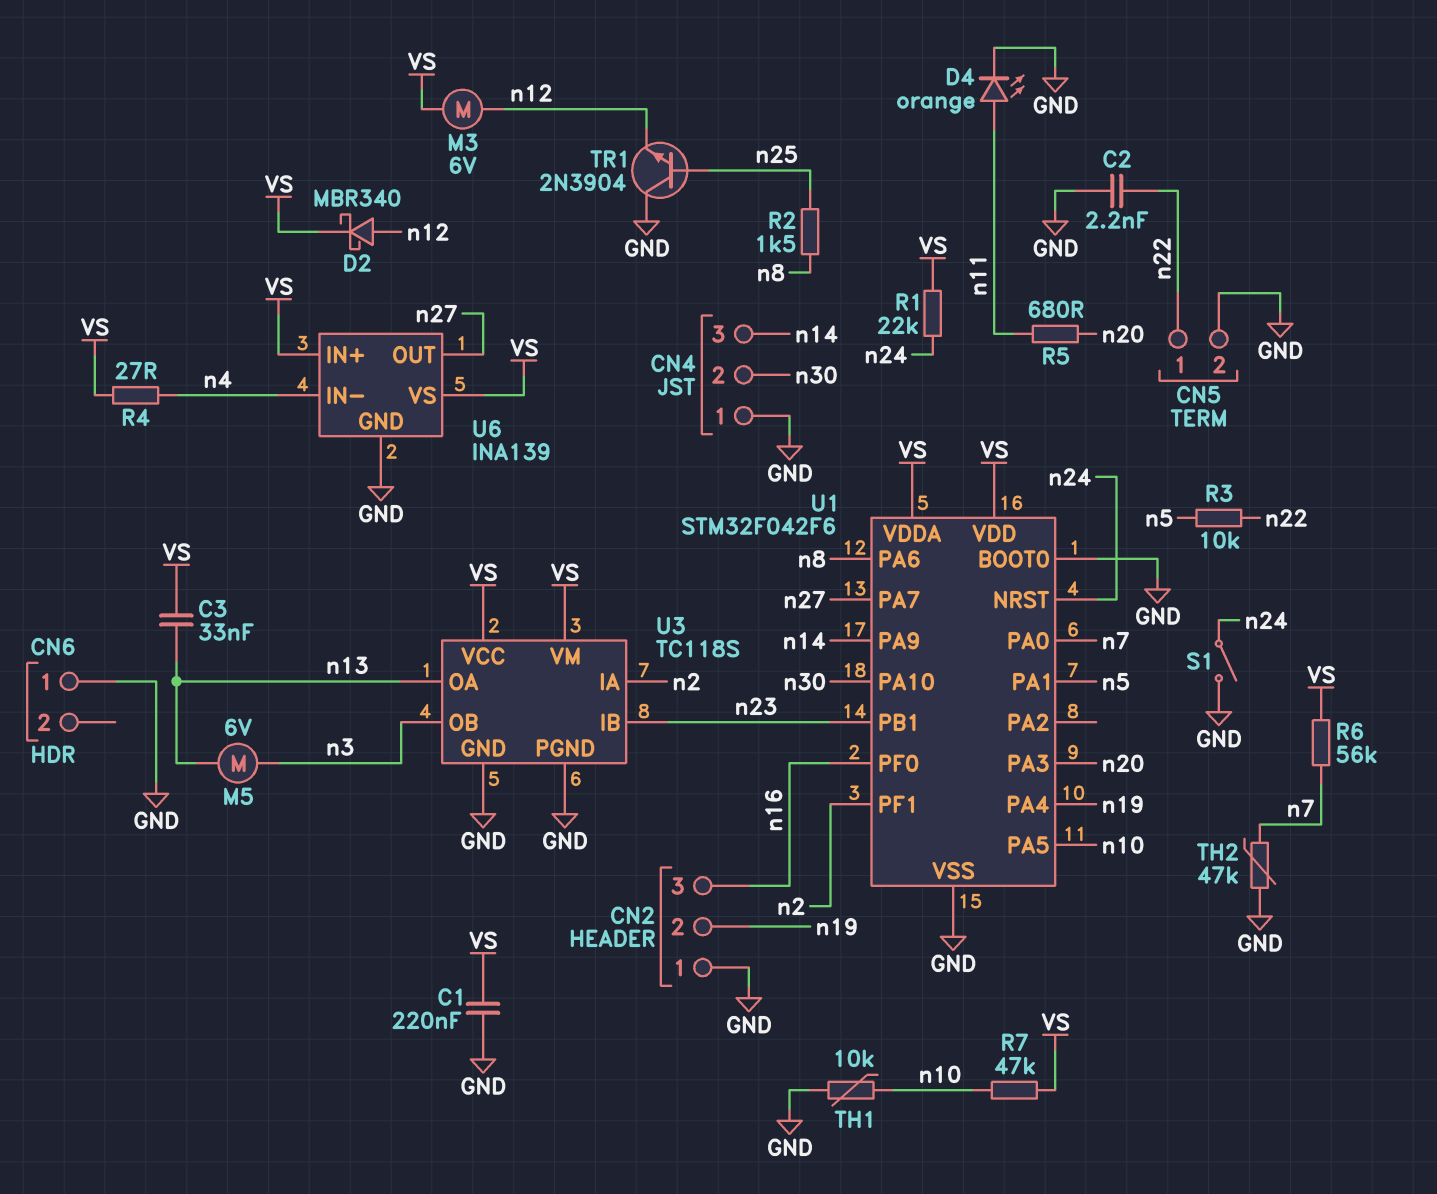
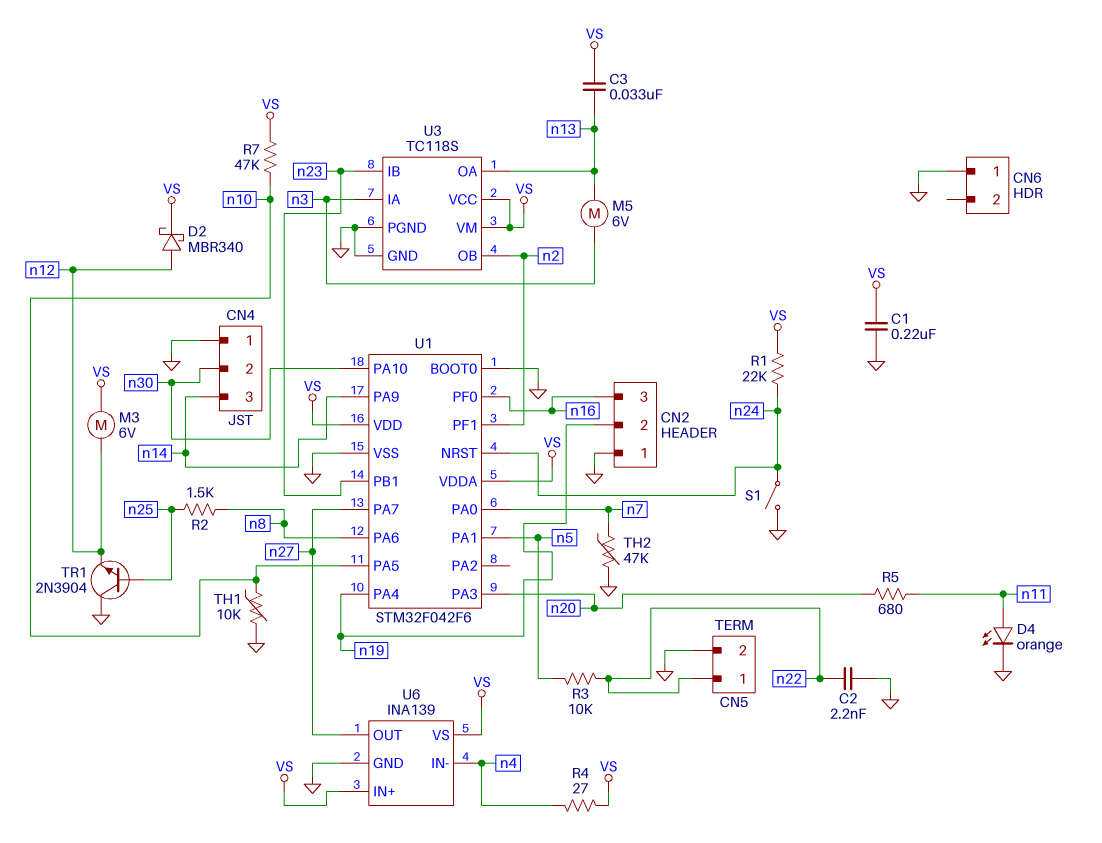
R6: 56k (VS, n7) -> none
U3 pin IA: n2 -> n3
U3 pin OB: n3 -> n2

